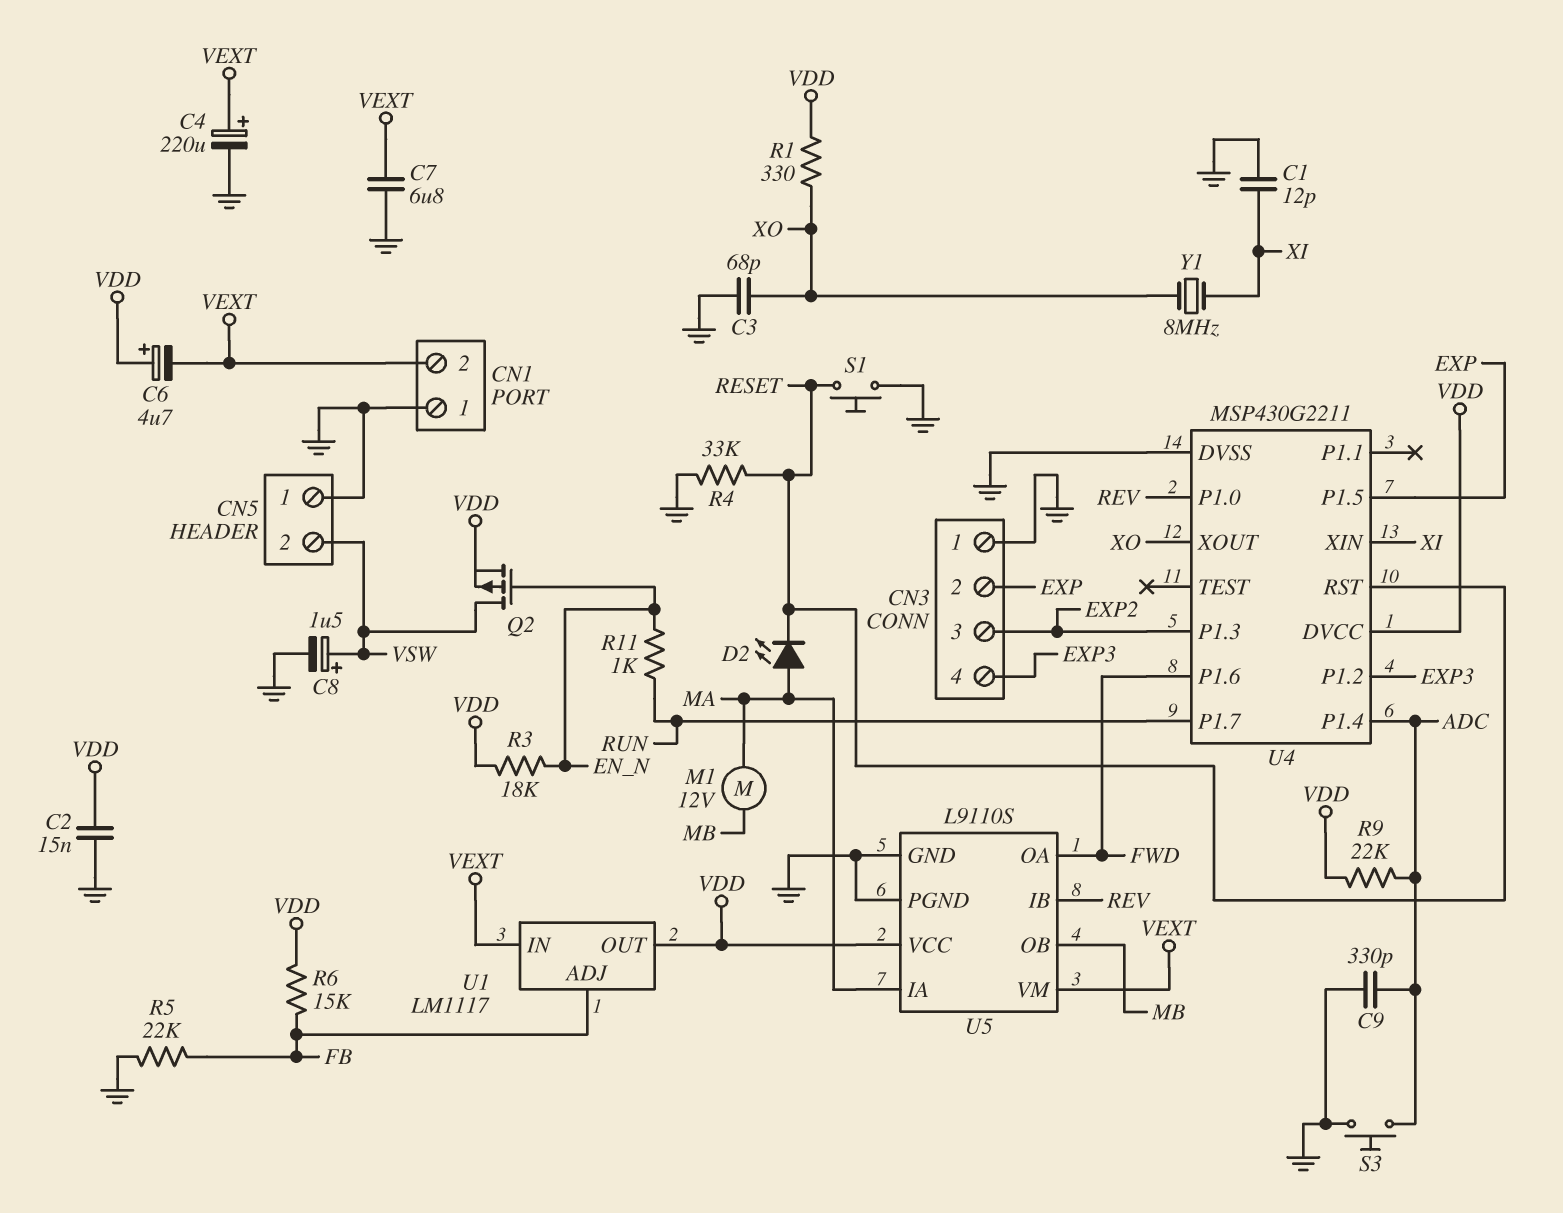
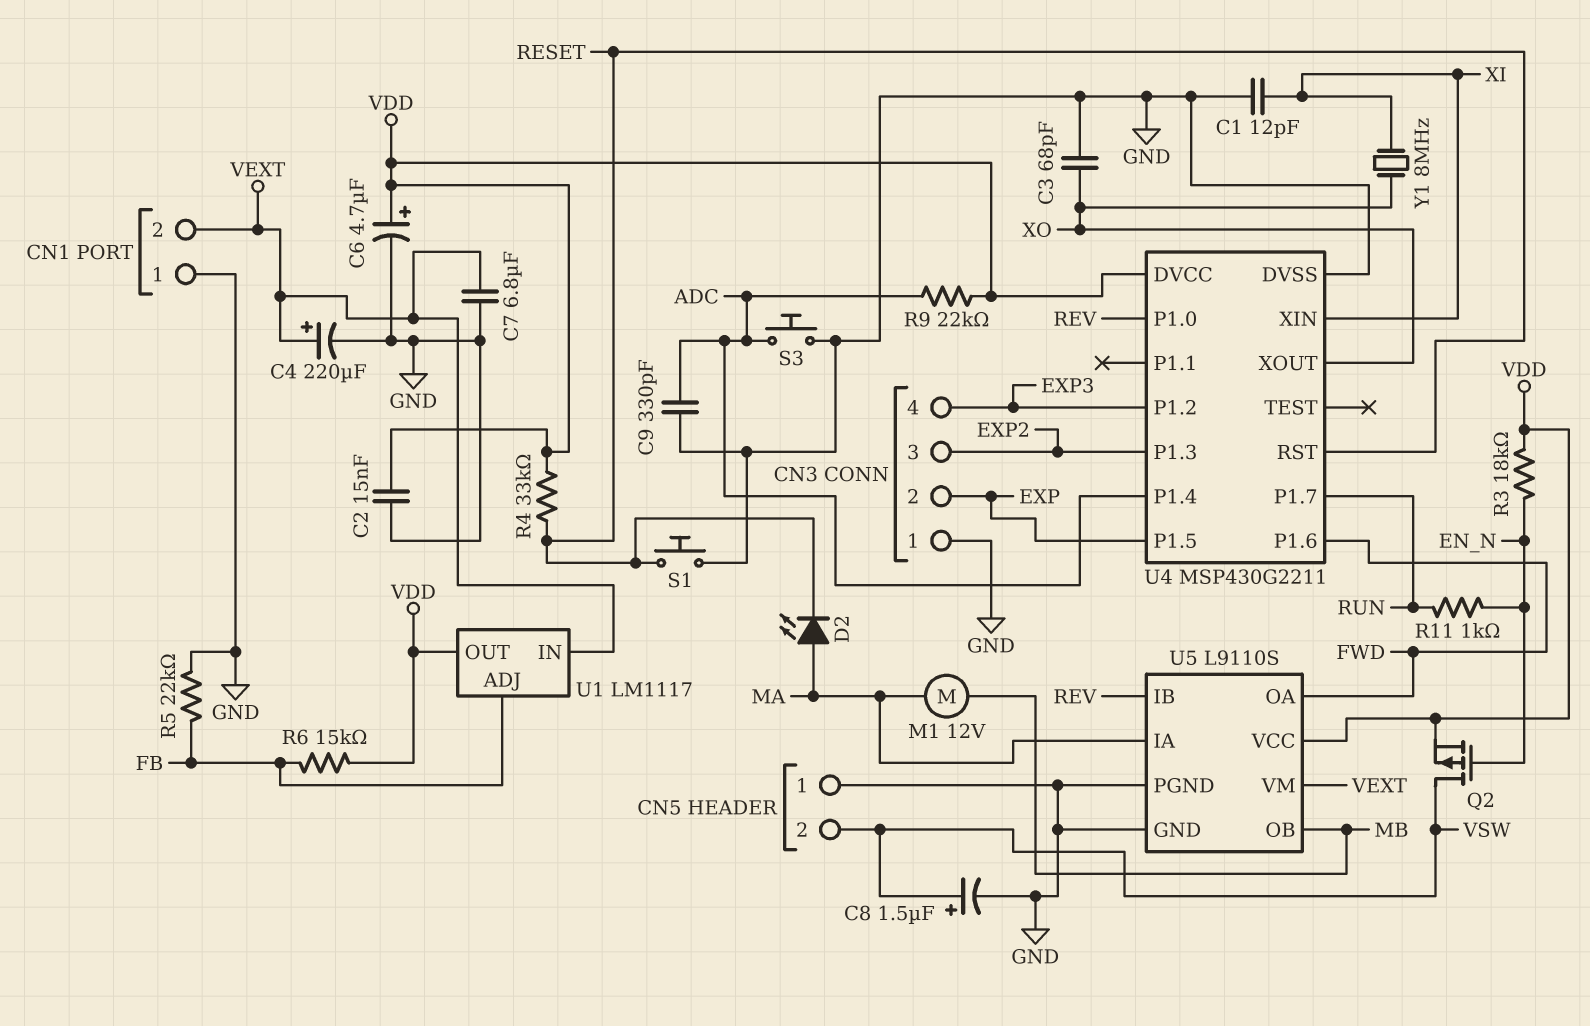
C6: 4.7uF (plus VDD, minus VEXT) -> 4.7uF (plus VDD, minus GND)
R1: 330 (VDD, XO) -> none
R4: 33k (GND, RESET) -> 33k (RESET, VDD)

